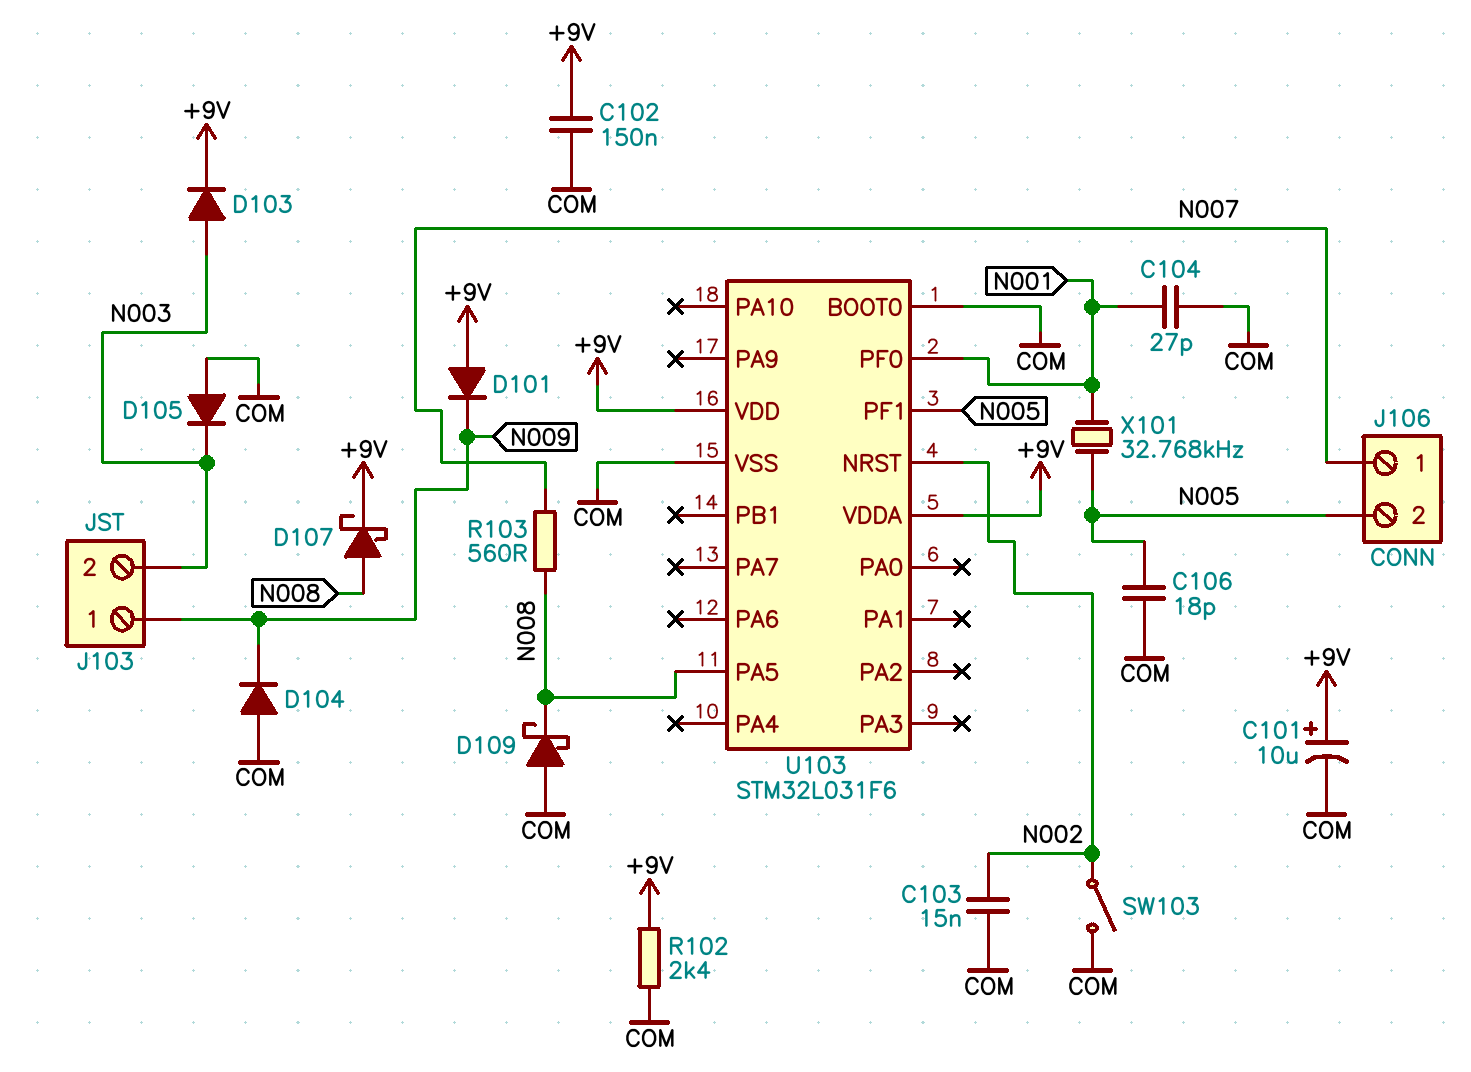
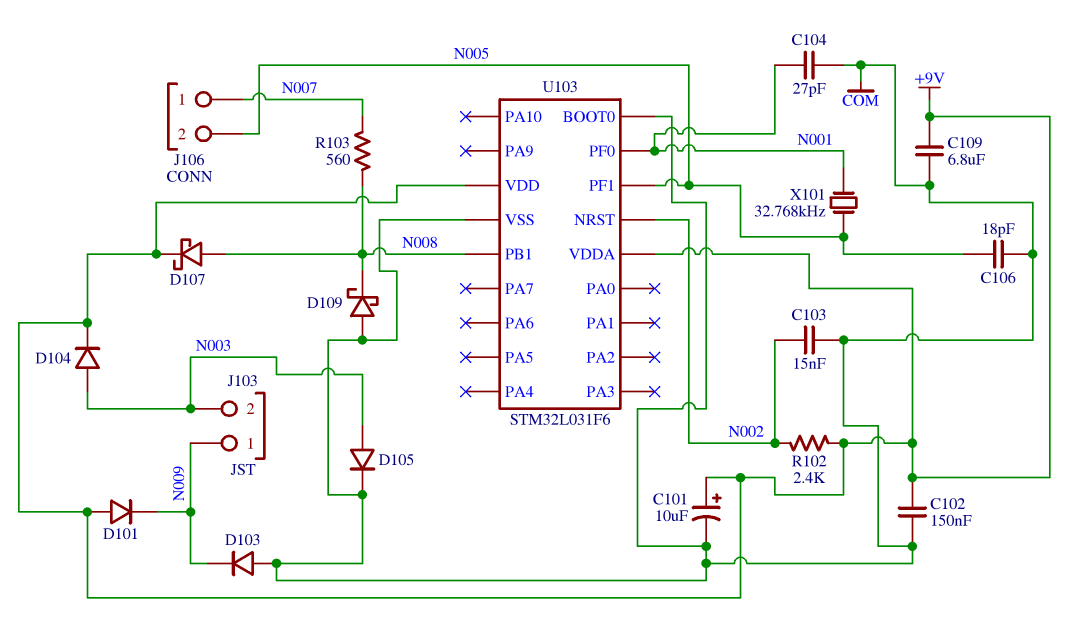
C109: none -> 6.8uF (+9V, COM)
D103: diode (A N003, K +9V) -> diode (A COM, K N009)
D104: diode (A COM, K N009) -> diode (A N003, K +9V)
D105: diode (A COM, K N003) -> diode (A N003, K COM)
R102: 2.4k (+9V, COM) -> 2.4k (+9V, N002)
SW103: switch (COM, N002) -> none
U103 pin PA5: N008 -> none
U103 pin PB1: none -> N008

